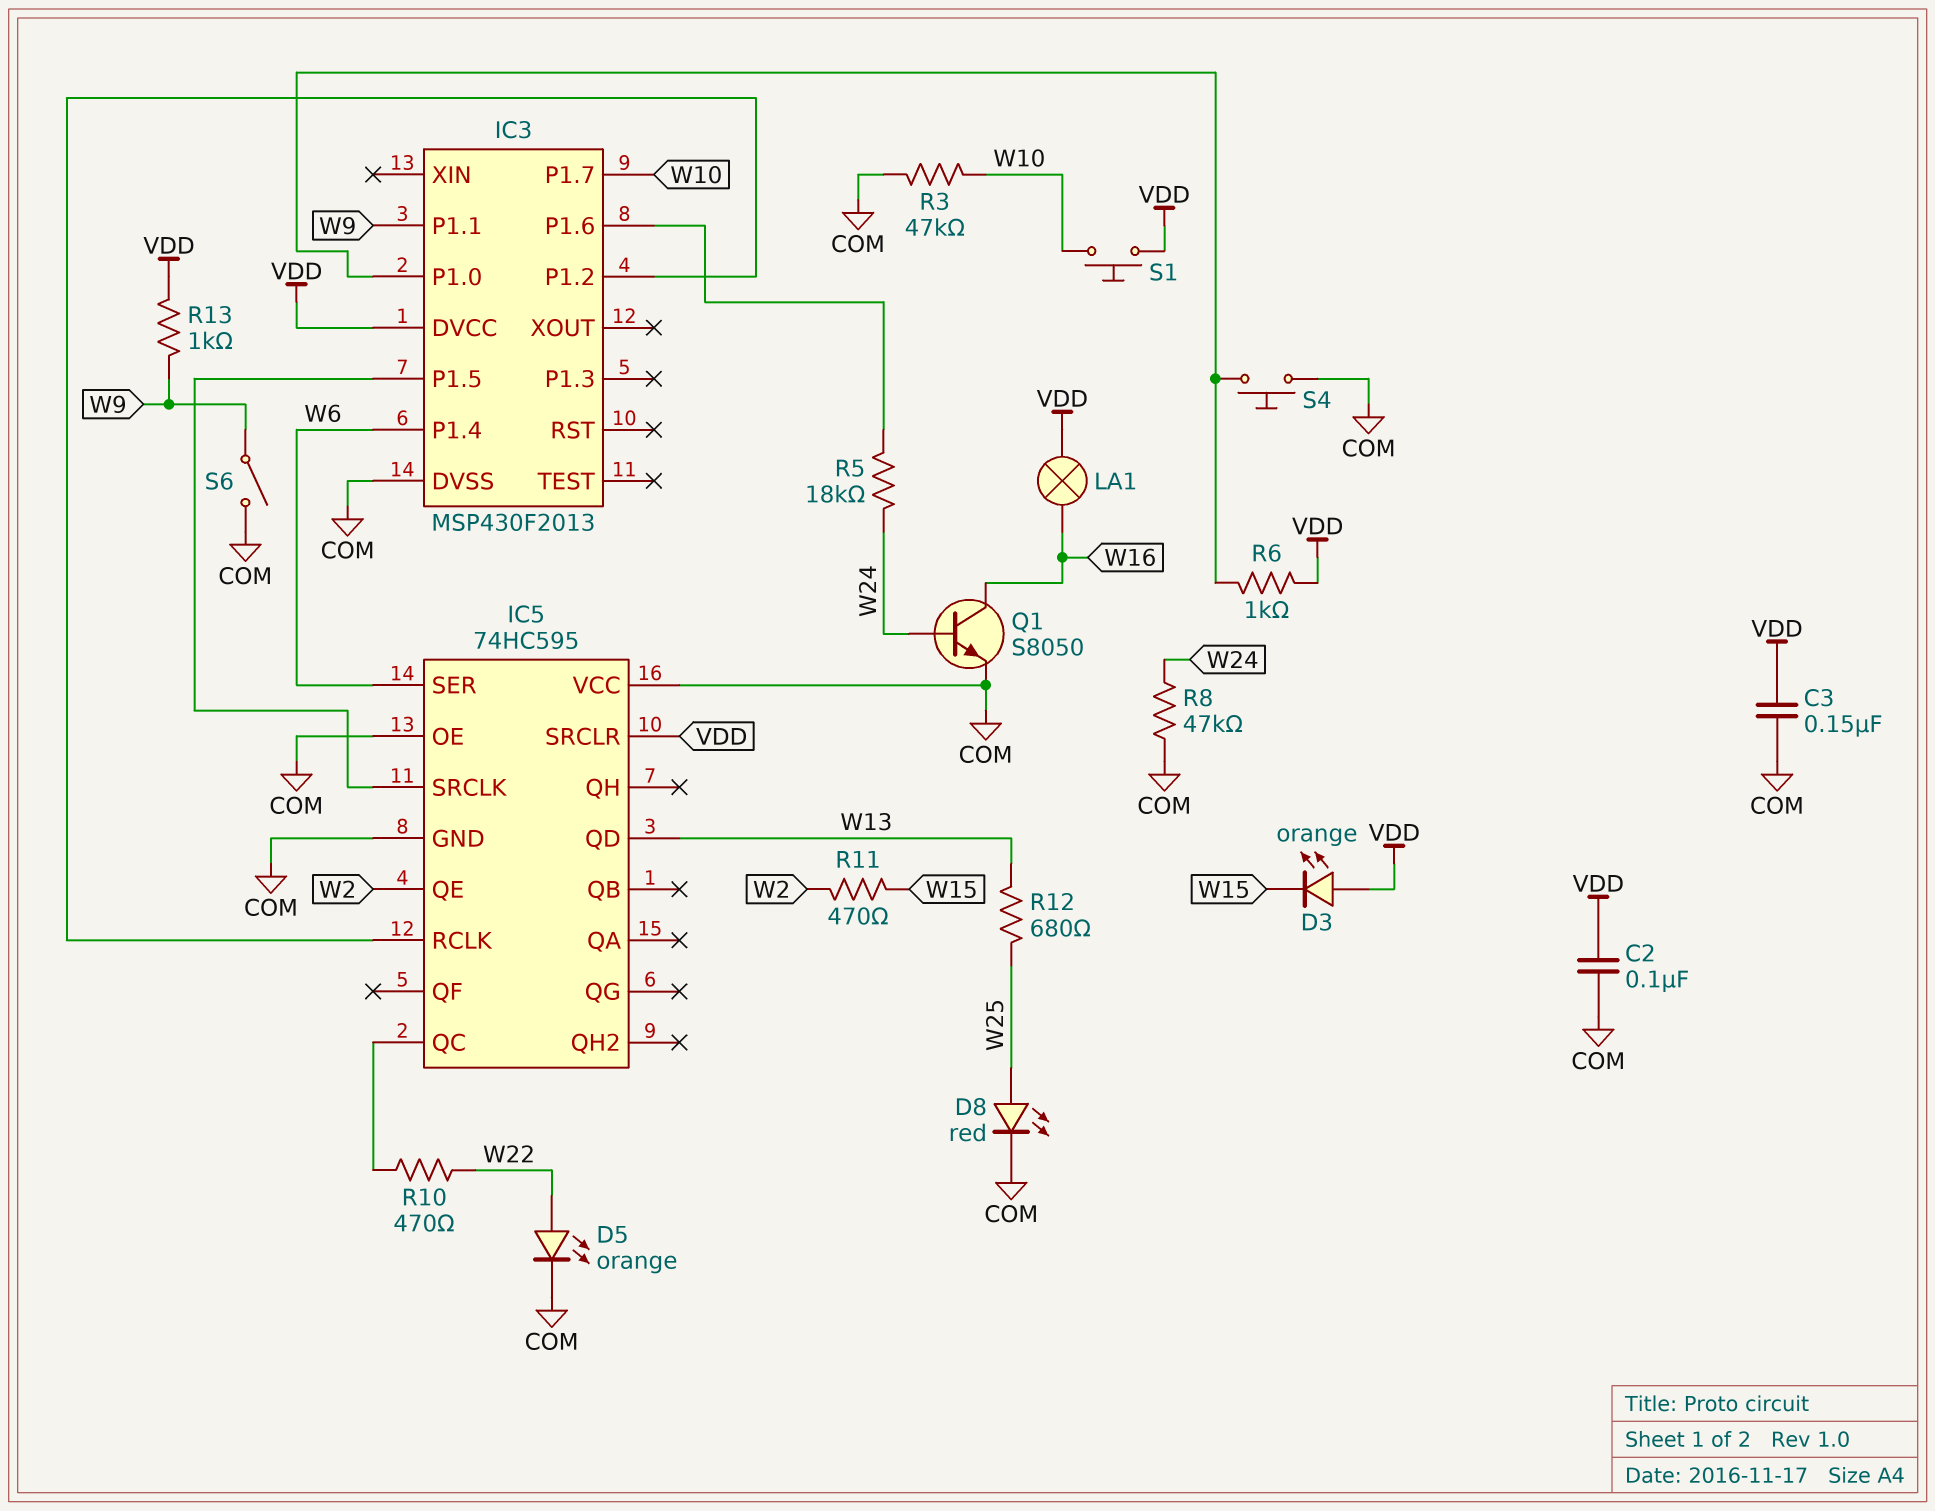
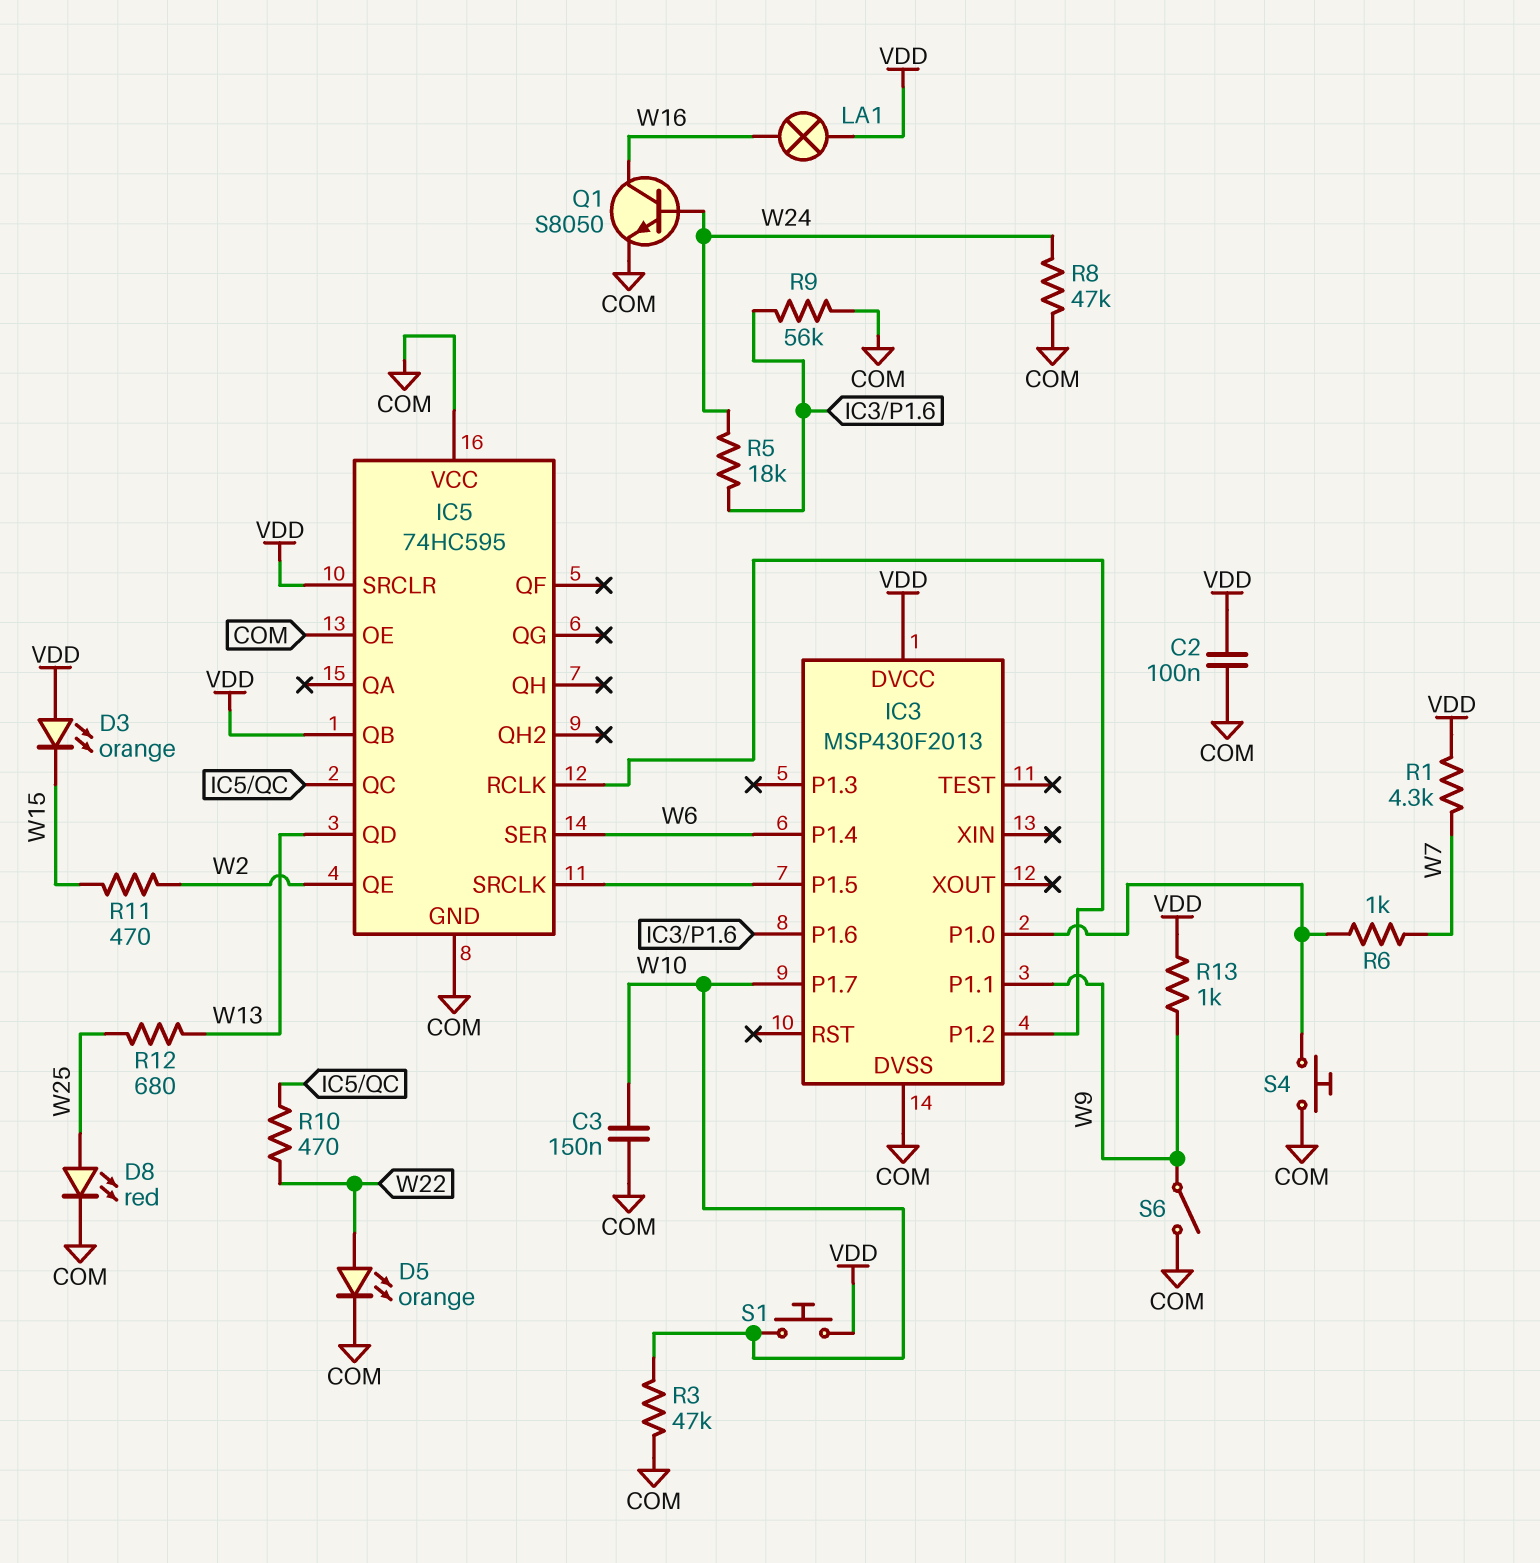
C3: 150nF (COM, VDD) -> 150nF (COM, W10)
IC5 pin QB: none -> VDD
R1: none -> 4.3k (VDD, W7)
R6: 1k (IC3/P1.0, VDD) -> 1k (IC3/P1.0, W7)
R9: none -> 56k (COM, IC3/P1.6)

